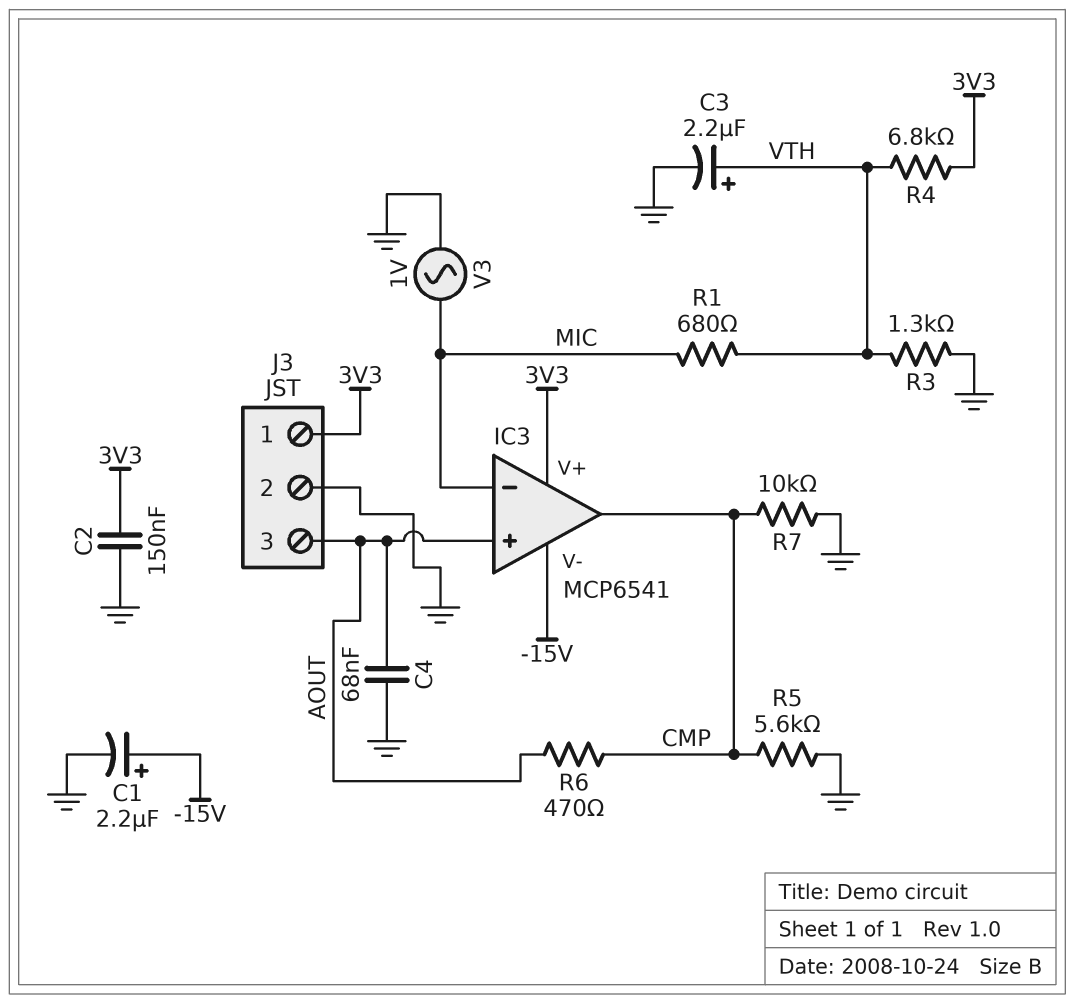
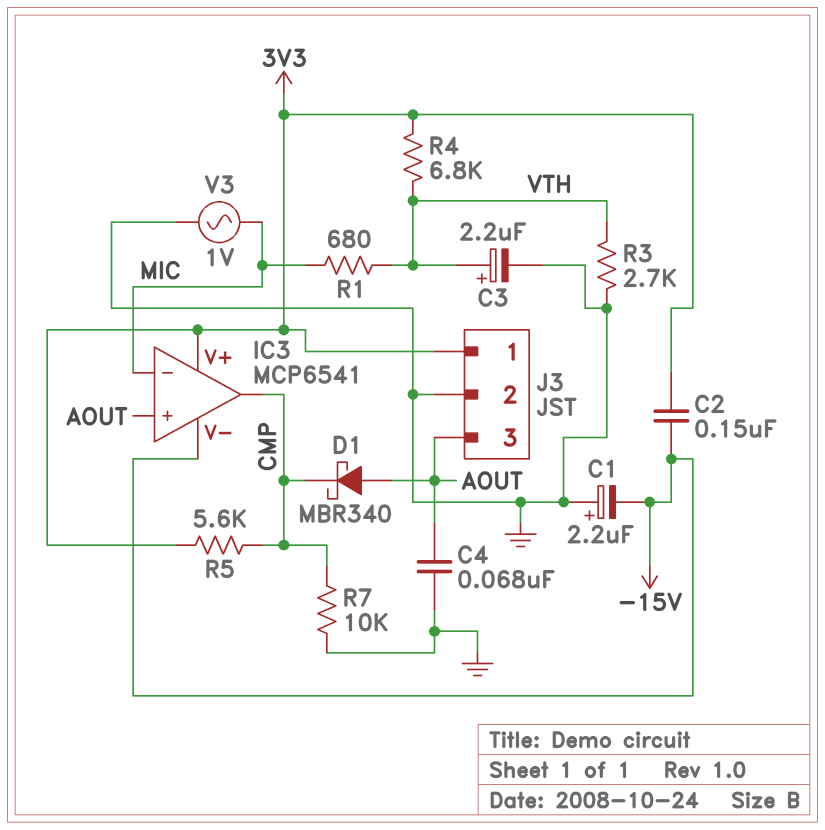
C1: 2.2uF (plus -15V, minus GND) -> 2.2uF (plus GND, minus -15V)
C2: 150nF (3V3, GND) -> 150nF (-15V, 3V3)
D1: none -> schottky MBR340 (A AOUT, K CMP)
R3: 1.3k (GND, VTH) -> 2.7k (GND, VTH)
R5: 5.6k (CMP, GND) -> 5.6k (3V3, CMP)
R6: 470 (AOUT, CMP) -> none

